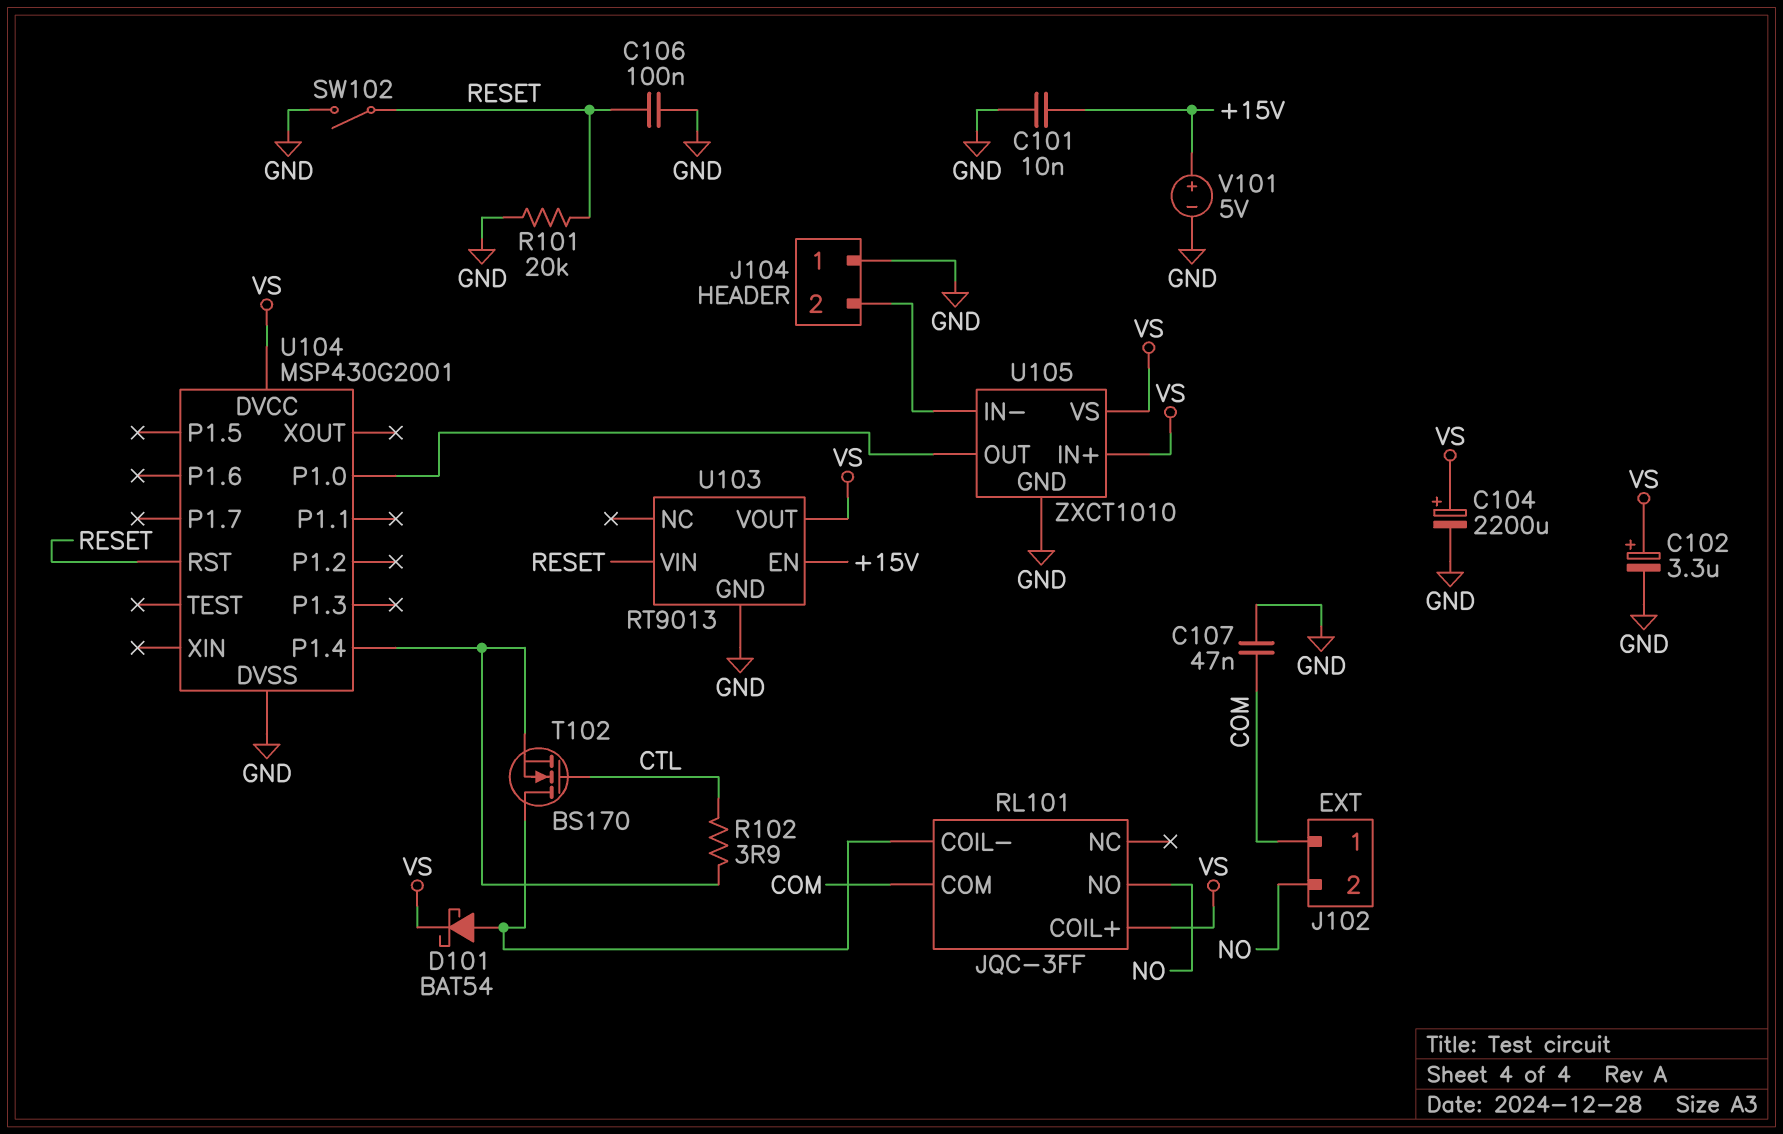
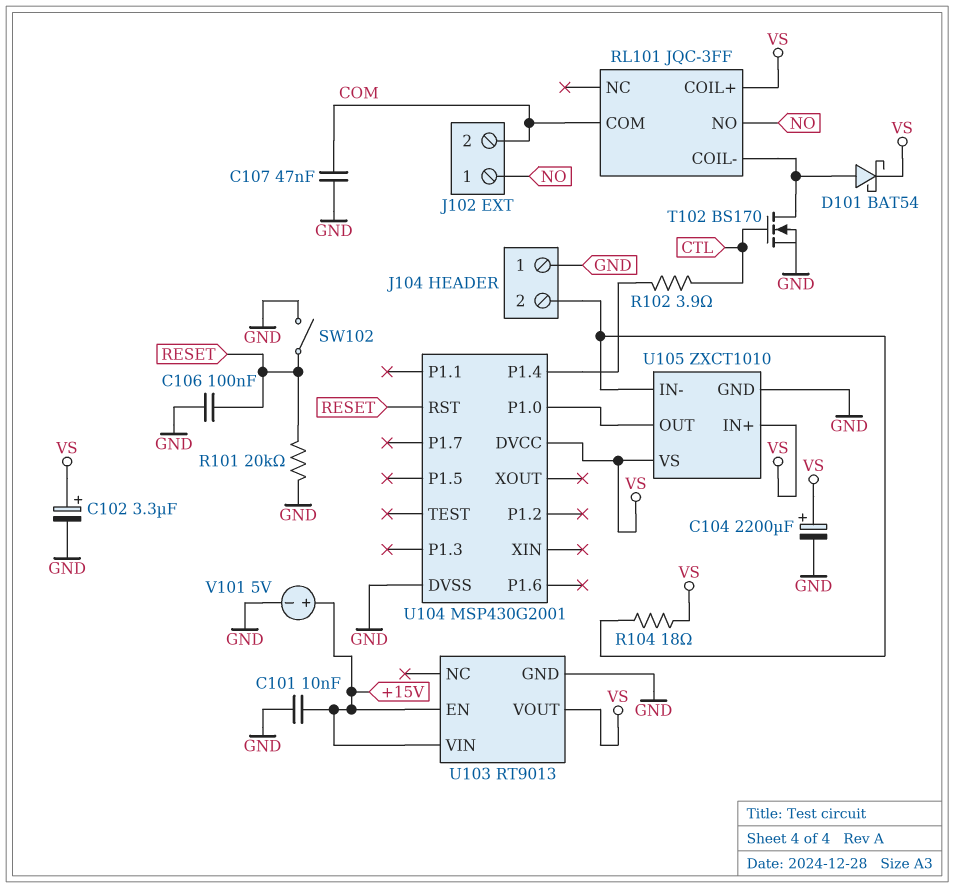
J102 pin 1: COM -> NO
J102 pin 2: NO -> COM
R104: none -> 18 (J104/2, VS)
T102: NMOS BS170 (G CTL, D RL101/COIL-, S U104/P1.4) -> NMOS BS170 (G CTL, D RL101/COIL-, S GND)
U103 pin VIN: RESET -> +15V

